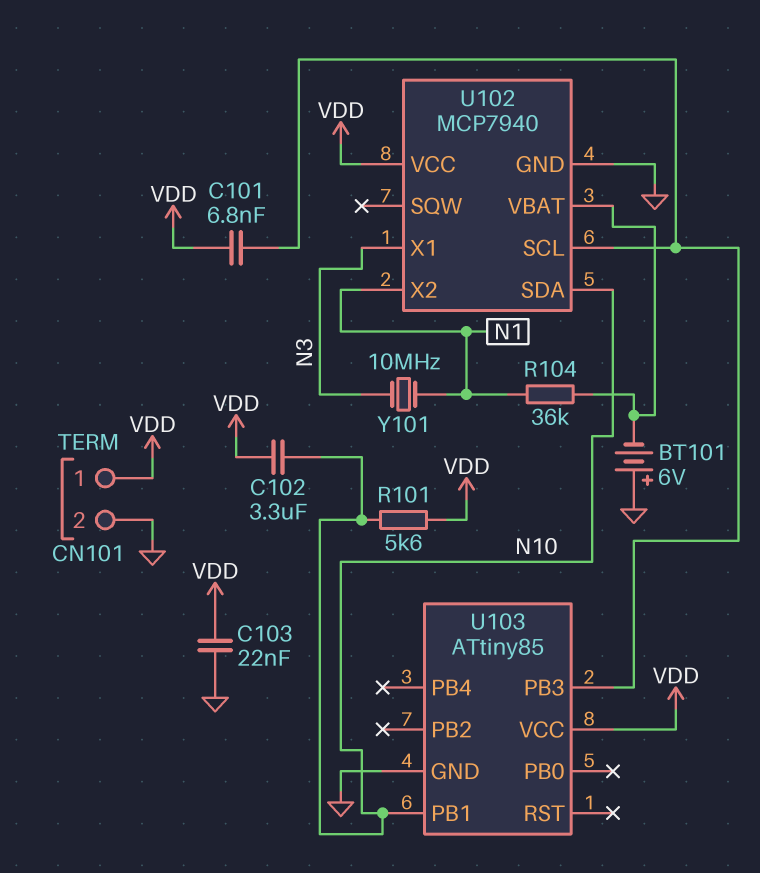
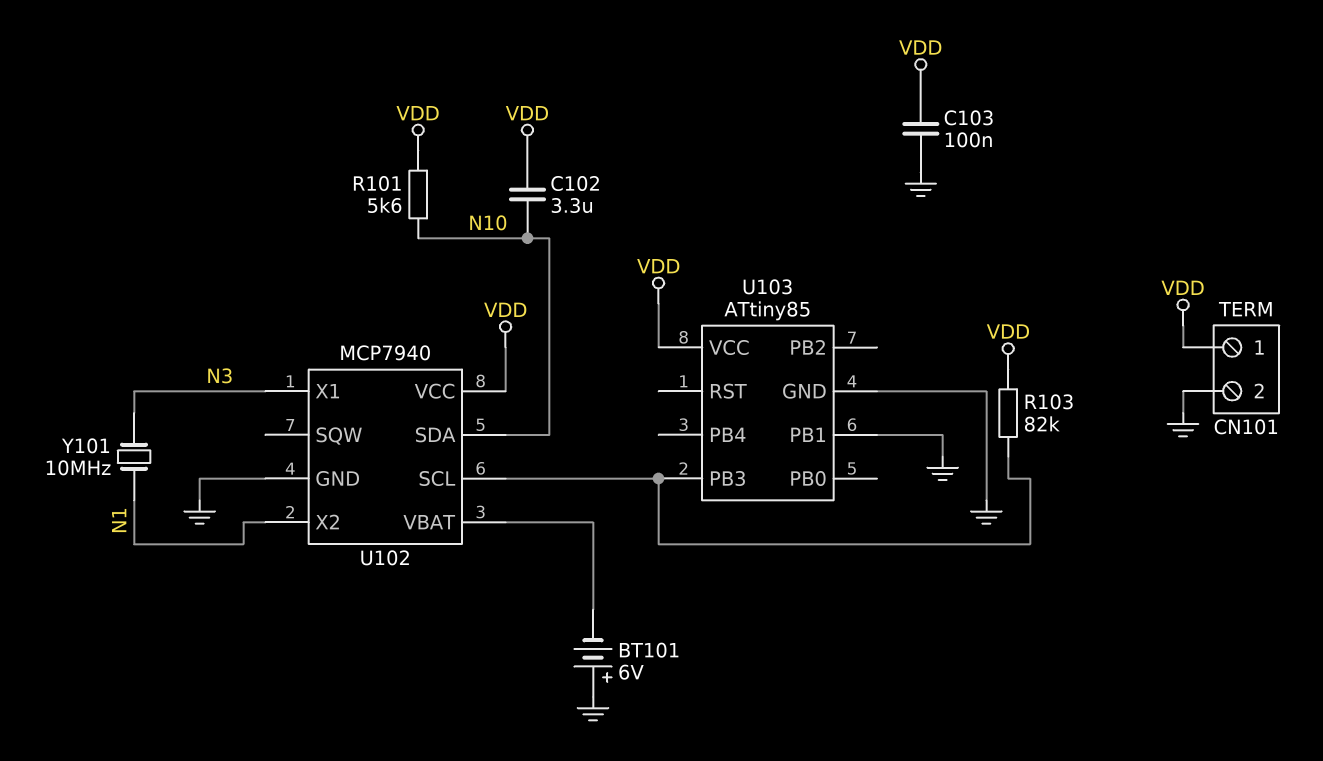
C101: 6.8nF (U102/SCL, VDD) -> none
C103: 22nF (GND, VDD) -> 100nF (GND, VDD)
R103: none -> 82k (U102/SCL, VDD)
R104: 36k (N1, U102/VBAT) -> none
U103 pin PB1: N10 -> GND

